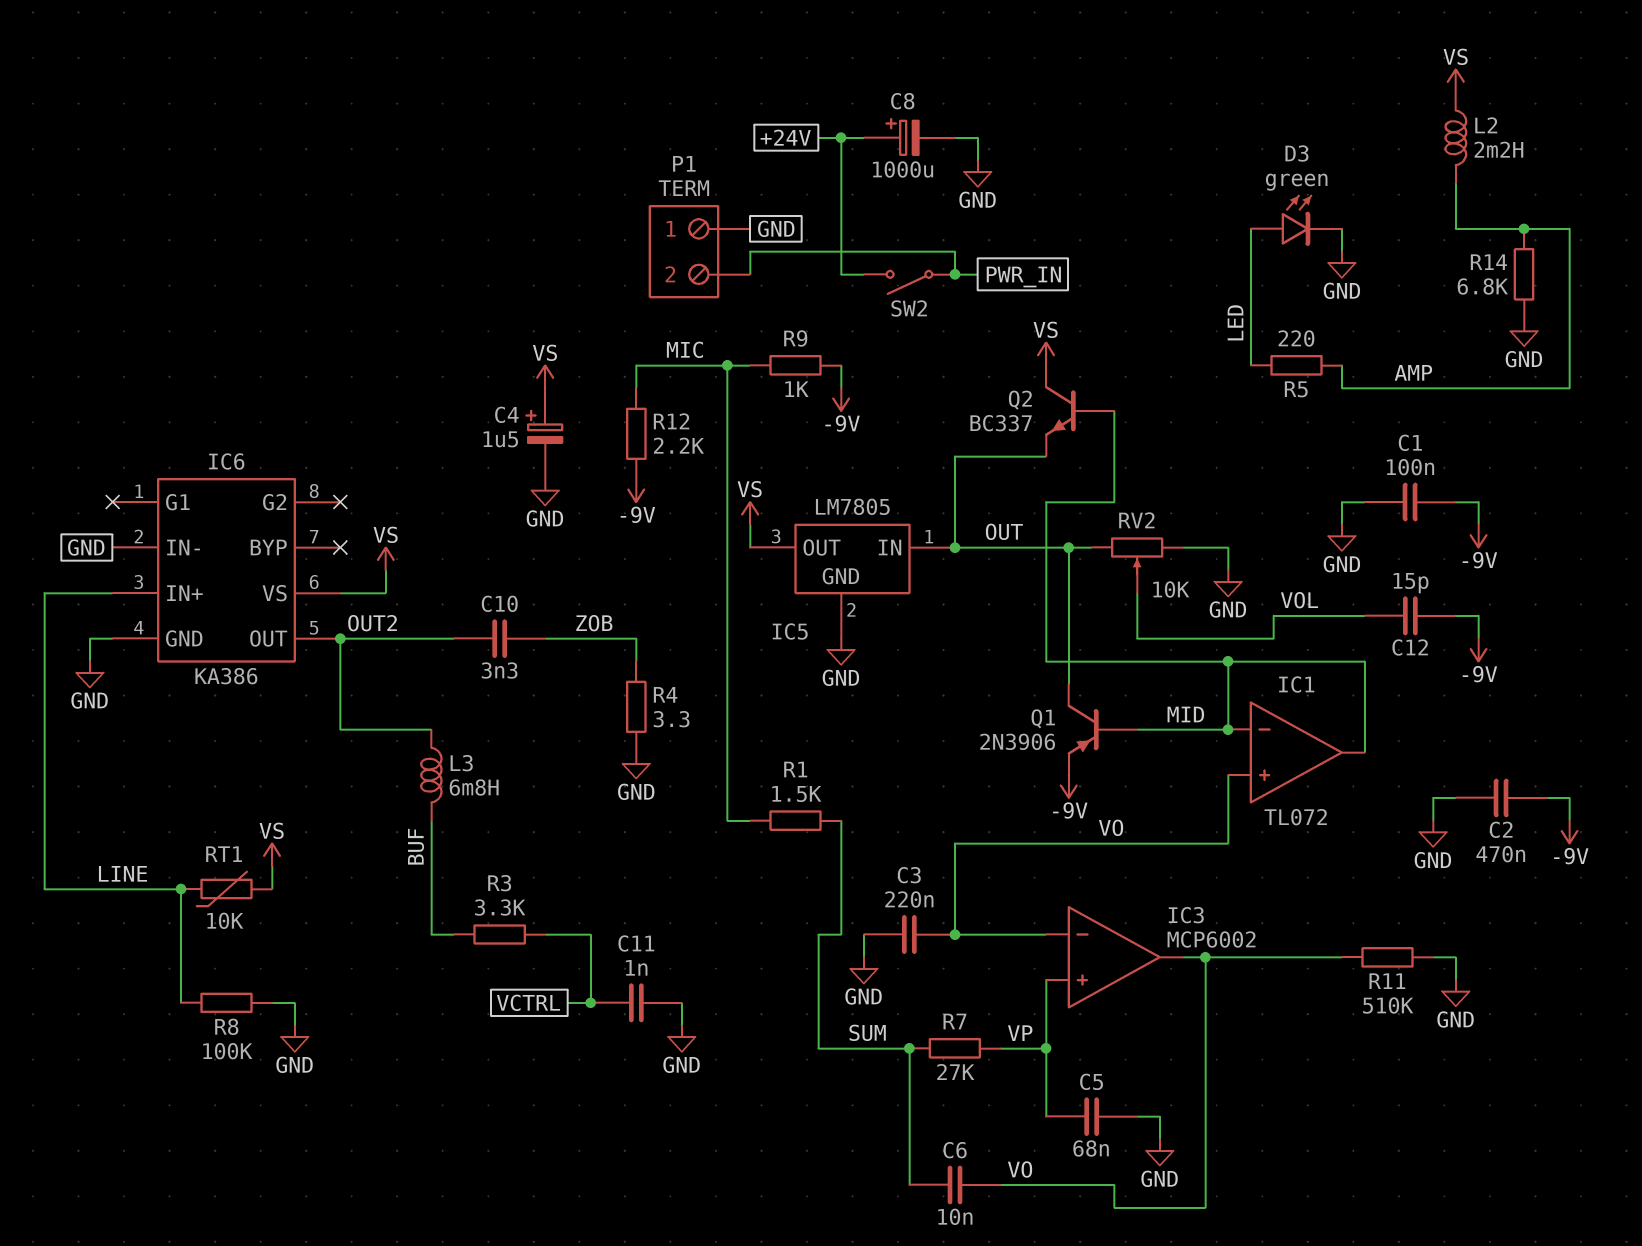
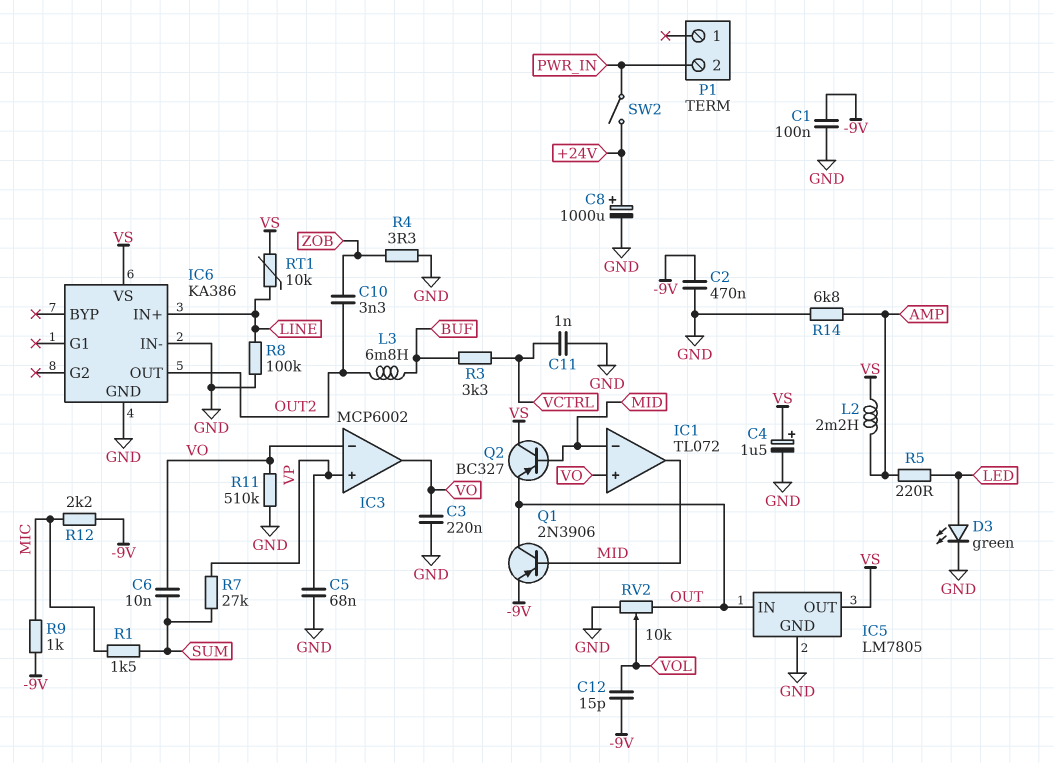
P1 pin 1: GND -> none
Q2: NPN BC337 (B MID, C VS, E OUT) -> PNP BC327 (B MID, C VS, E OUT)

